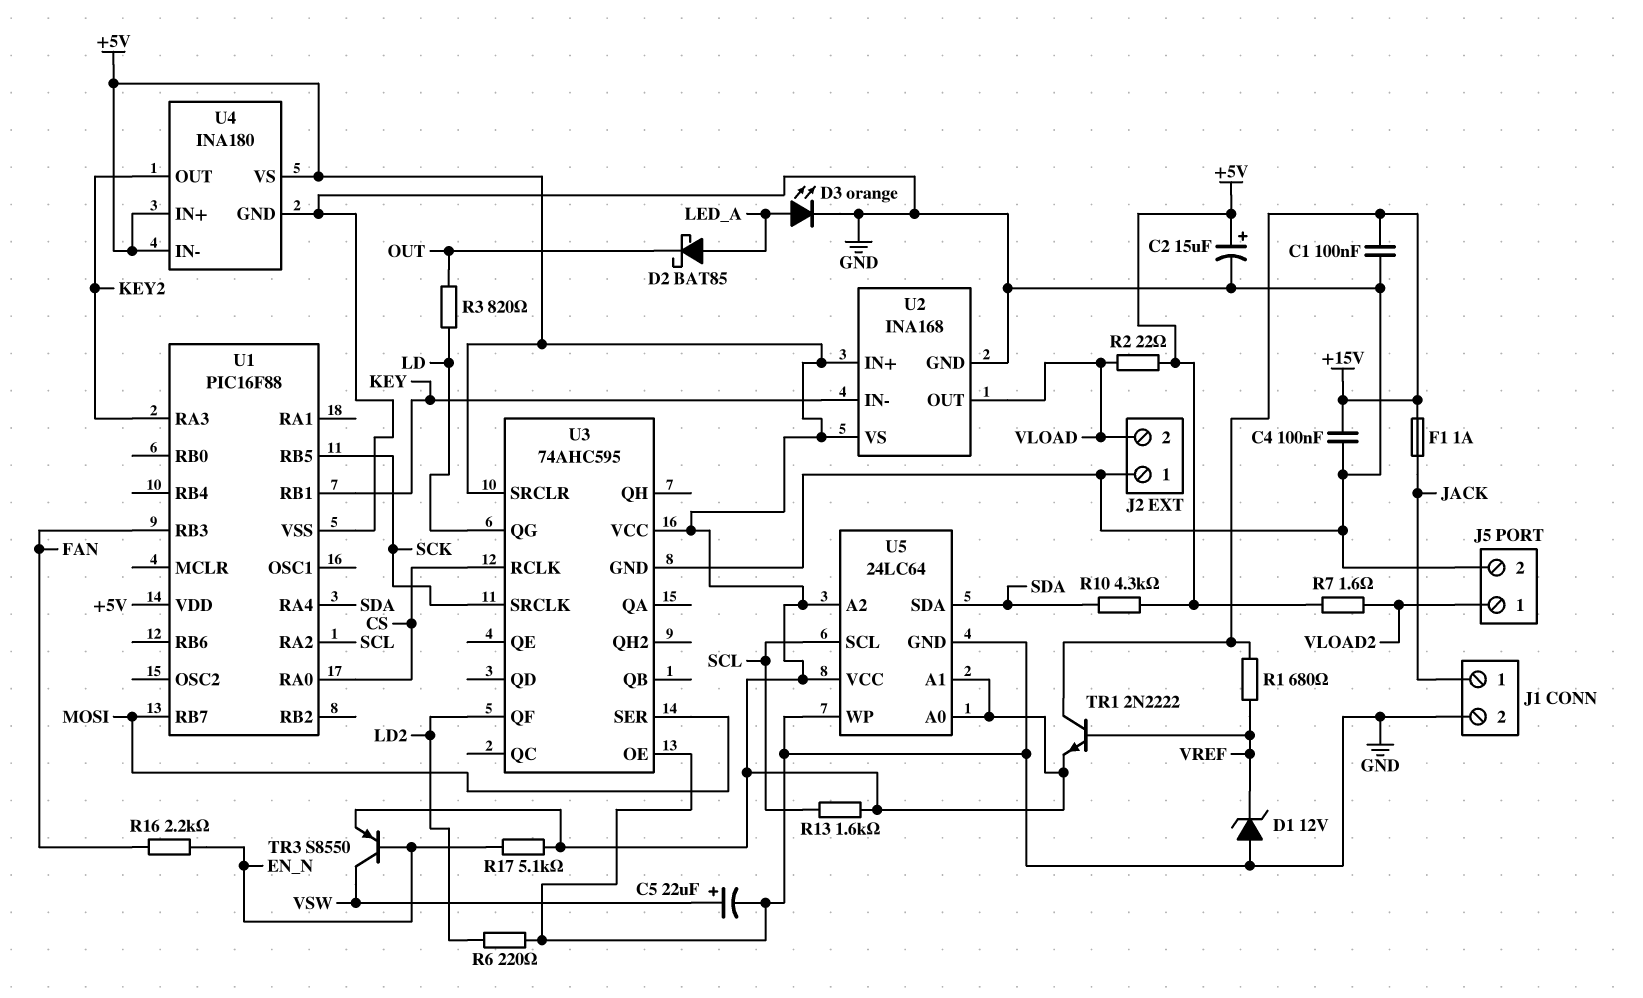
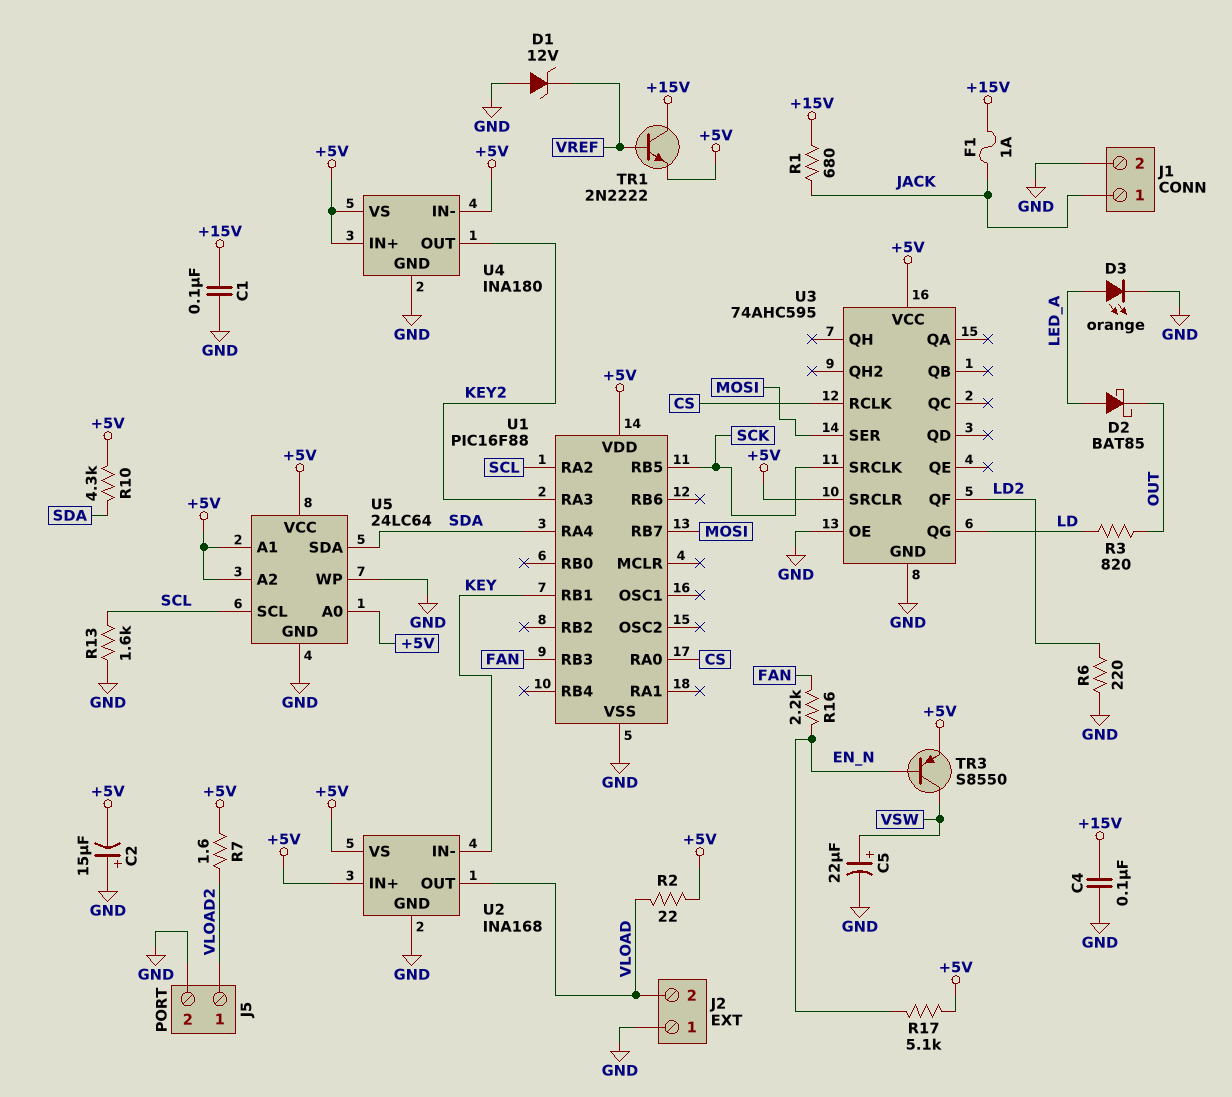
C2: 15uF (plus +5V, minus GND) -> 15uF (plus GND, minus +5V)
R1: 680 (+15V, VREF) -> 680 (+15V, JACK)
R13: 1.6k (+5V, SCL) -> 1.6k (GND, SCL)

